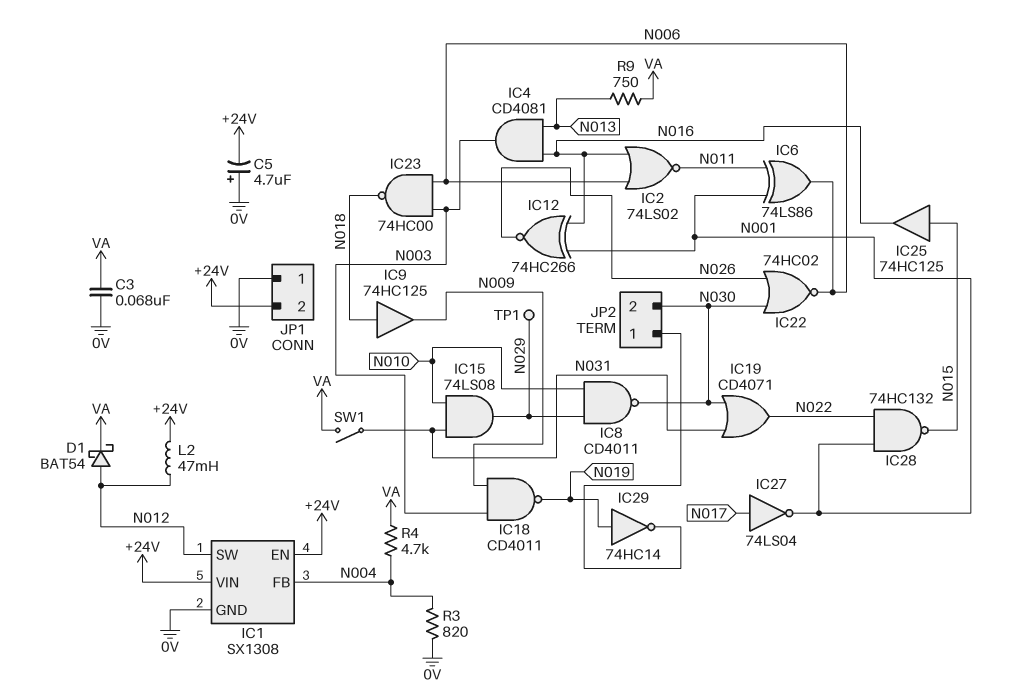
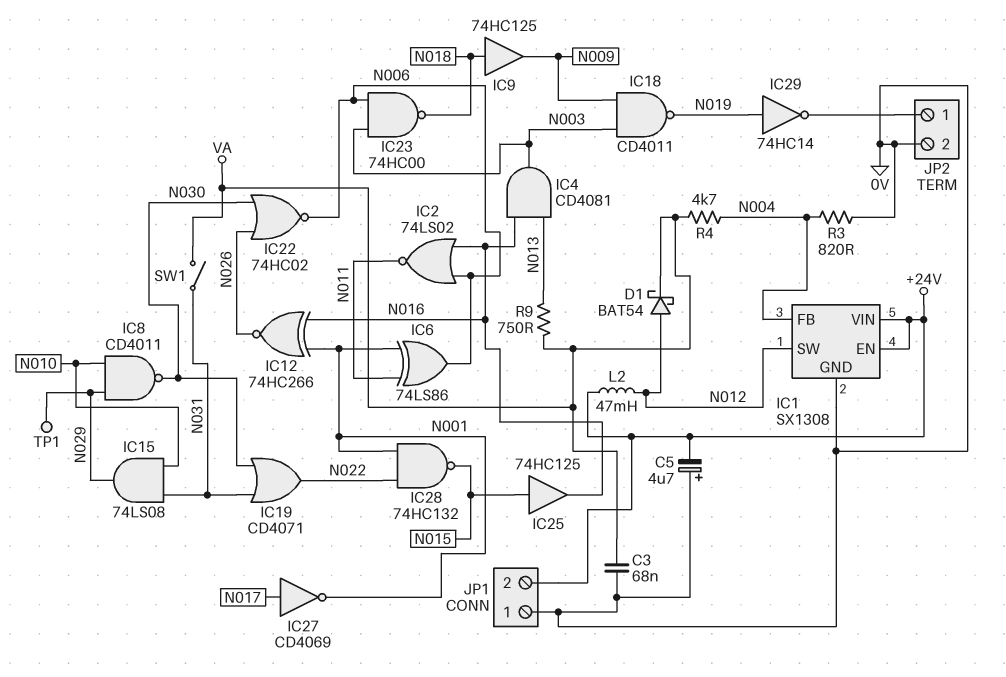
IC27: NOT 74LS04 (in N017, out N001) -> NOT CD4069 (in N017, out N001)
JP2 pin 2: N030 -> 0V

